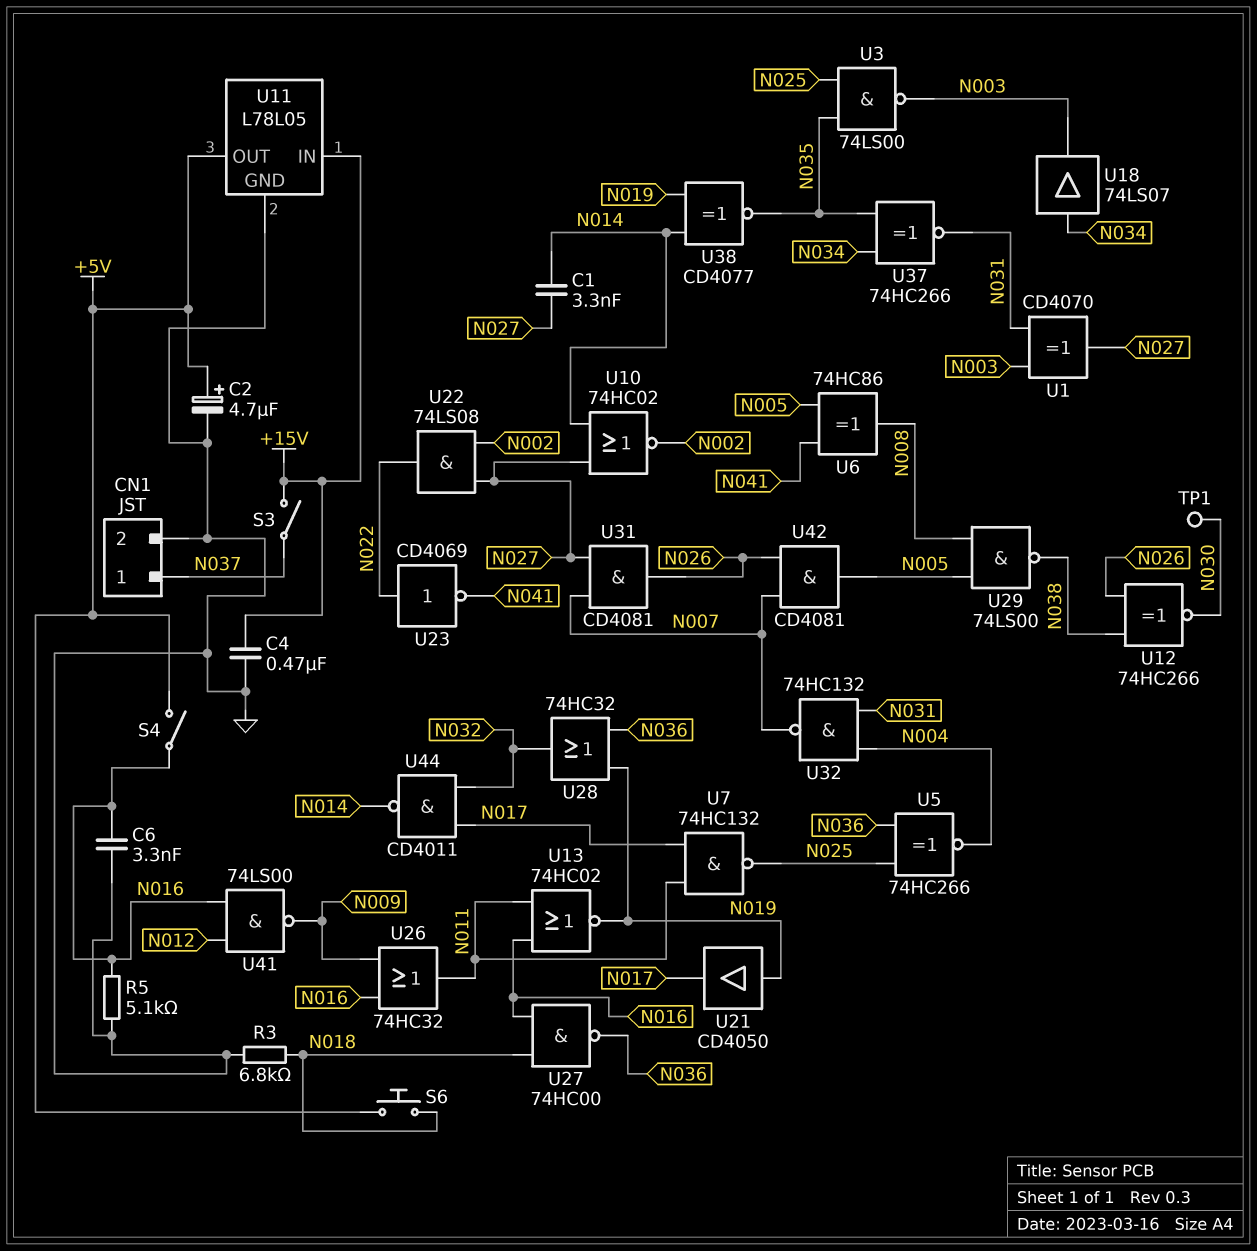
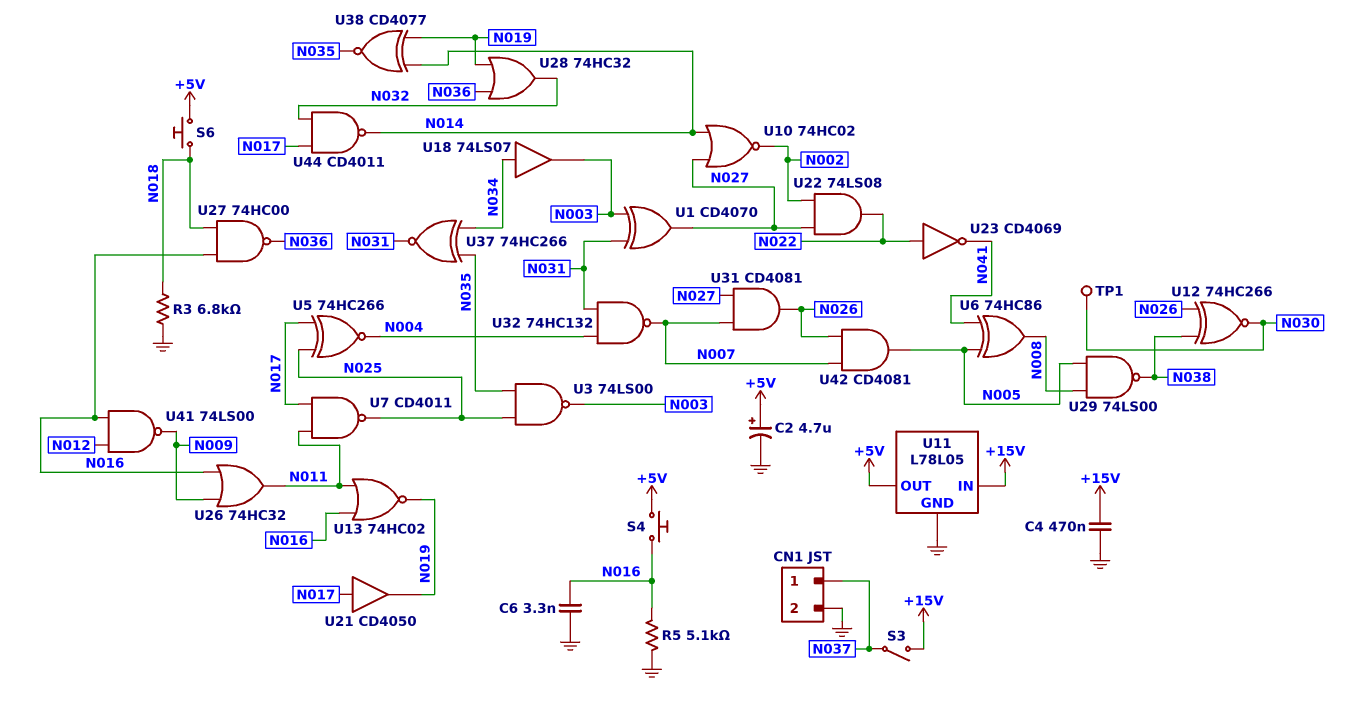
C1: 3.3nF (N014, N027) -> none
S4: switch (+5V, N016) -> button (+5V, N016)
U5: XNOR 74HC266 (in N025, in N036, out N004) -> XNOR 74HC266 (in N017, in N025, out N004)
U7: NAND 74HC132 (in N011, in N017, out N025) -> NAND CD4011 (in N011, in N017, out N025)
U21: buffer CD4050 (in N019, out N017) -> buffer CD4050 (in N017, out N019)

